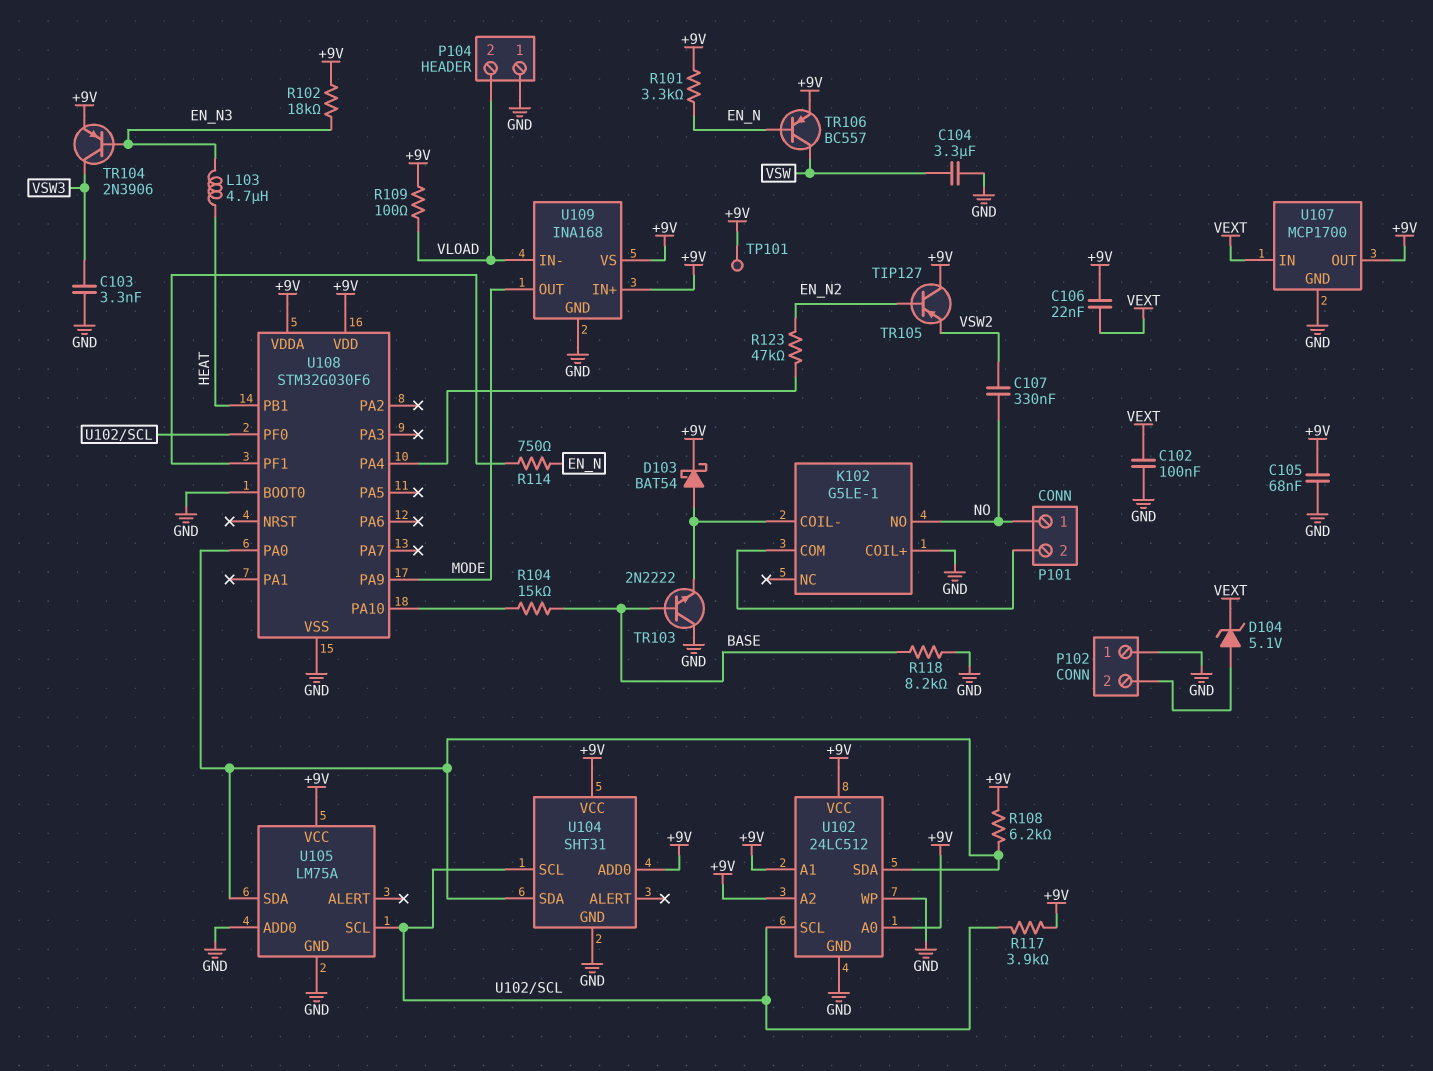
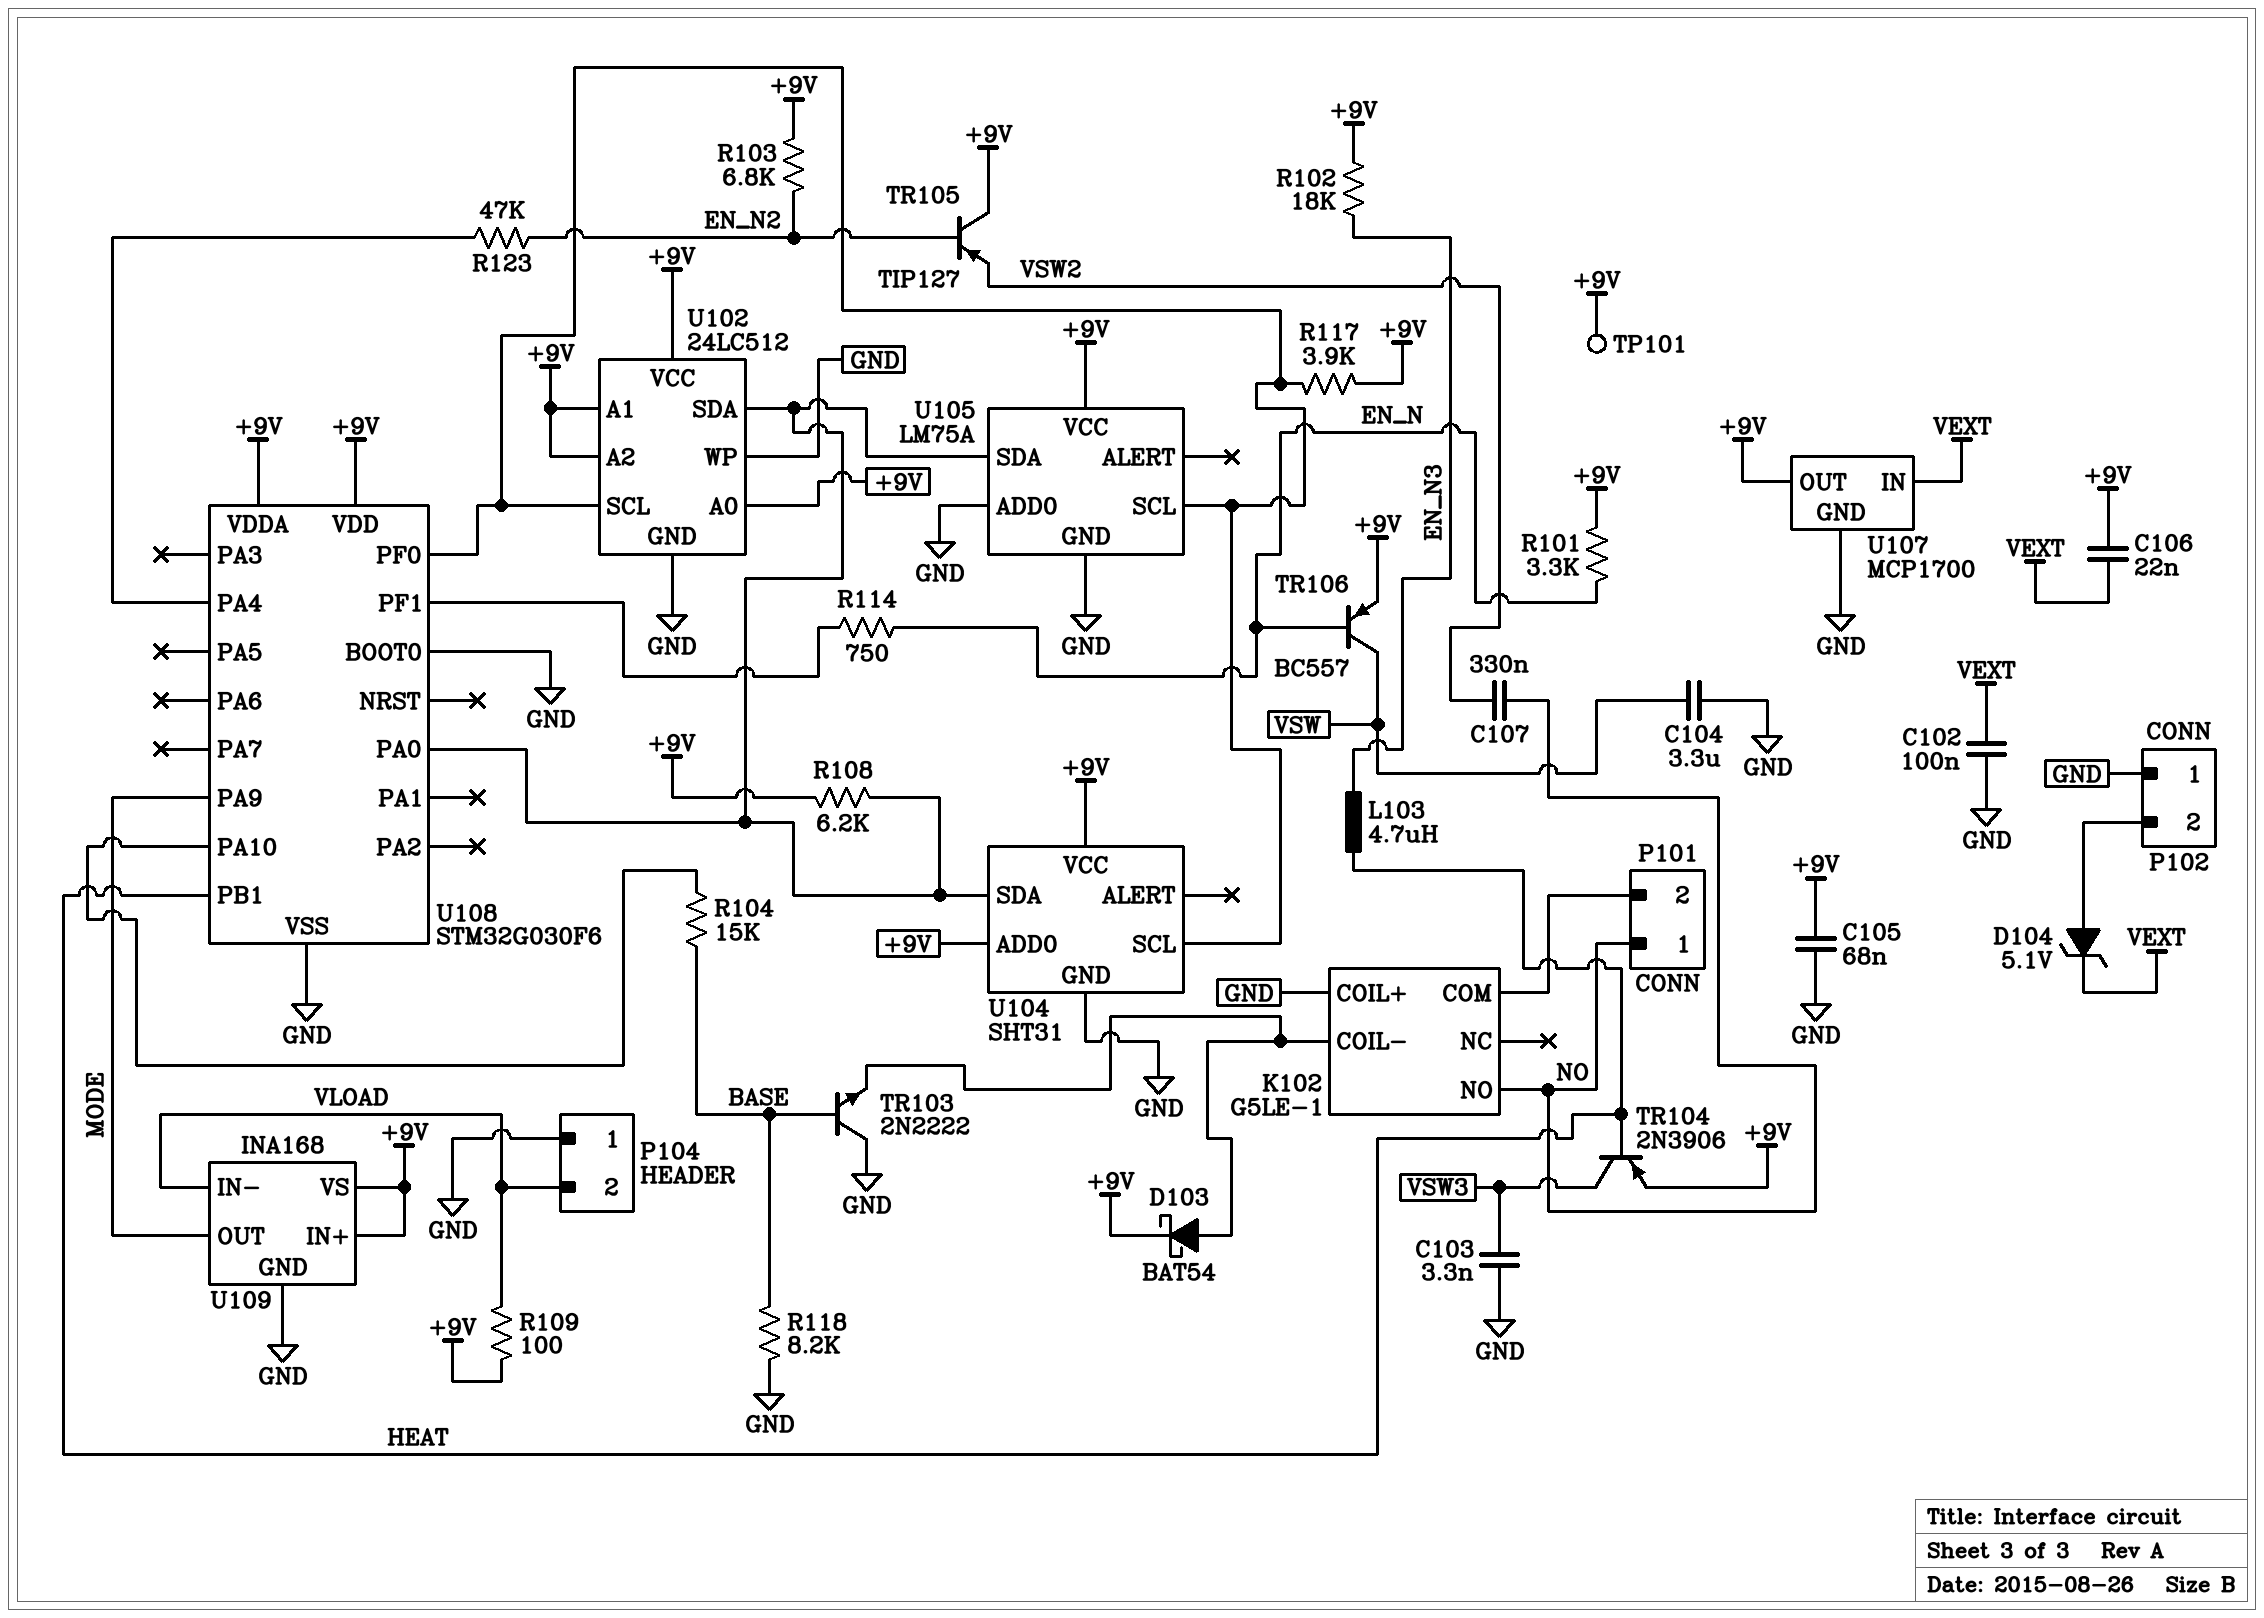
R103: none -> 6.8k (+9V, EN_N2)
TR104: PNP 2N3906 (B EN_N3, C VSW3, E +9V) -> PNP 2N3906 (B HEAT, C VSW3, E +9V)

